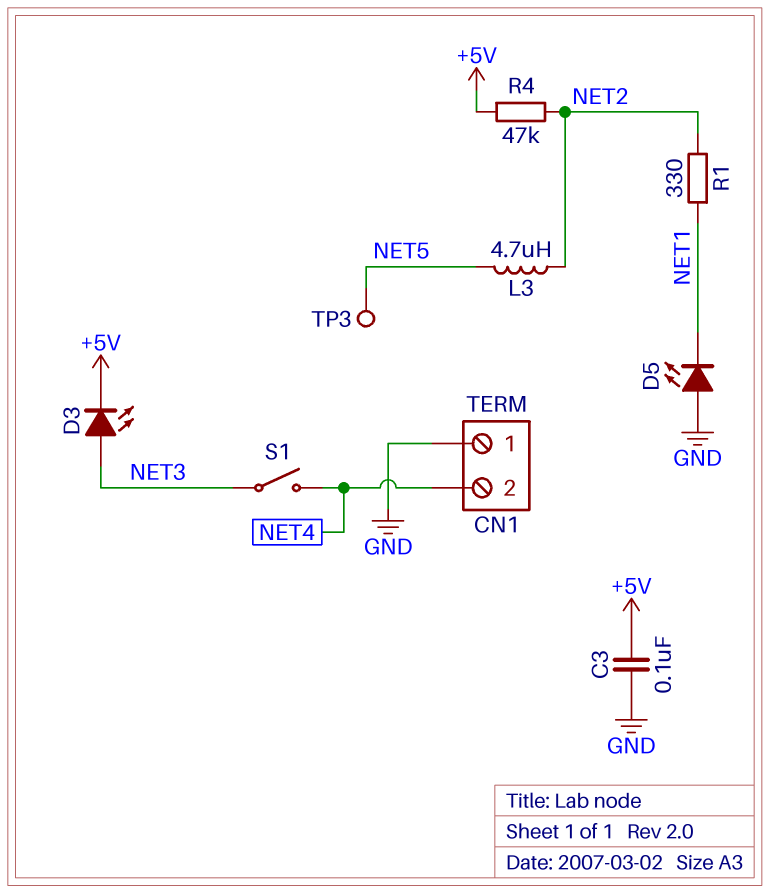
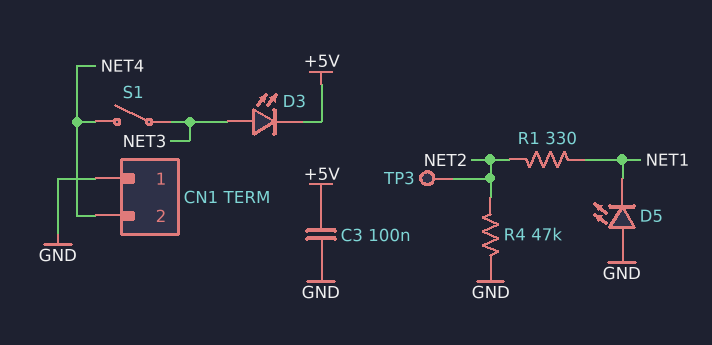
L3: 4.7uH (NET2, NET5) -> none
R4: 47k (+5V, NET2) -> 47k (GND, NET2)
TP3: test point (NET5) -> test point (NET2)

